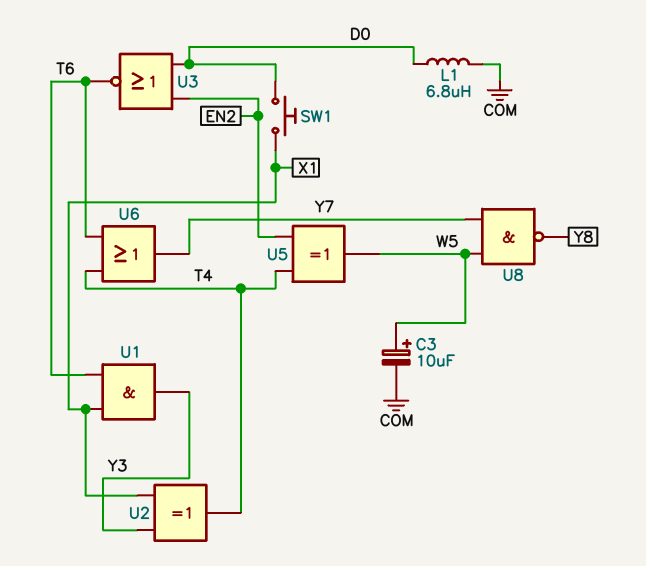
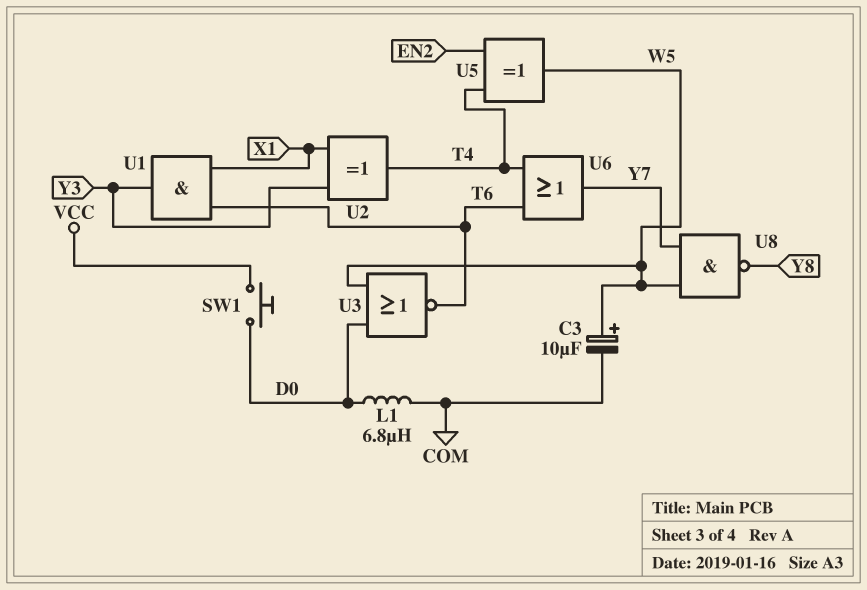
SW1: button (D0, X1) -> button (D0, VCC)
U3: NOR (in D0, in EN2, out T6) -> NOR (in D0, in W5, out T6)

